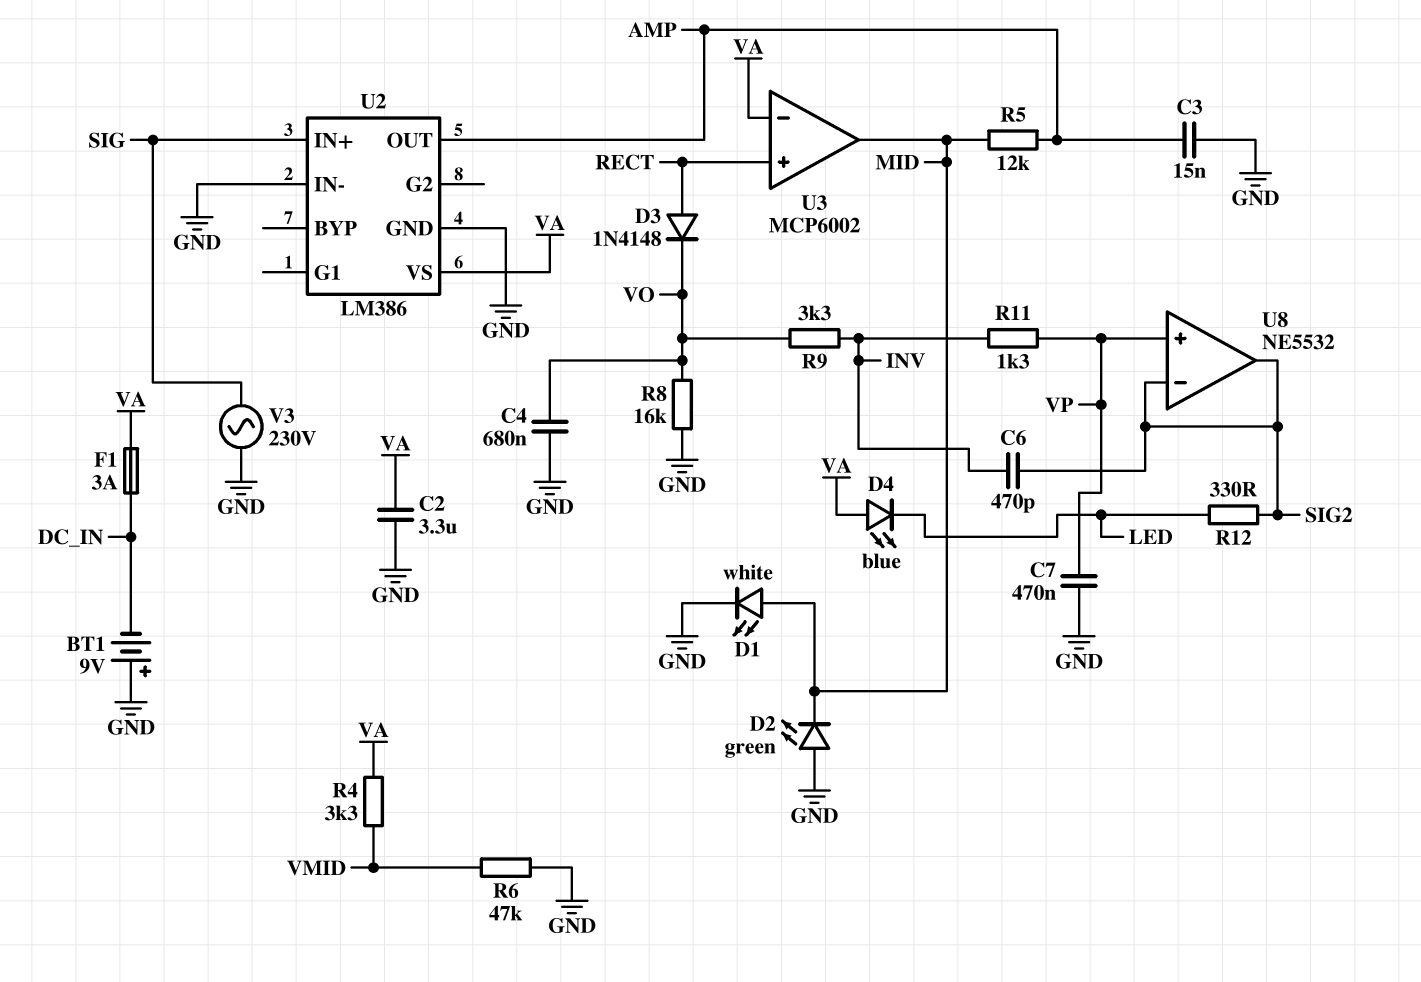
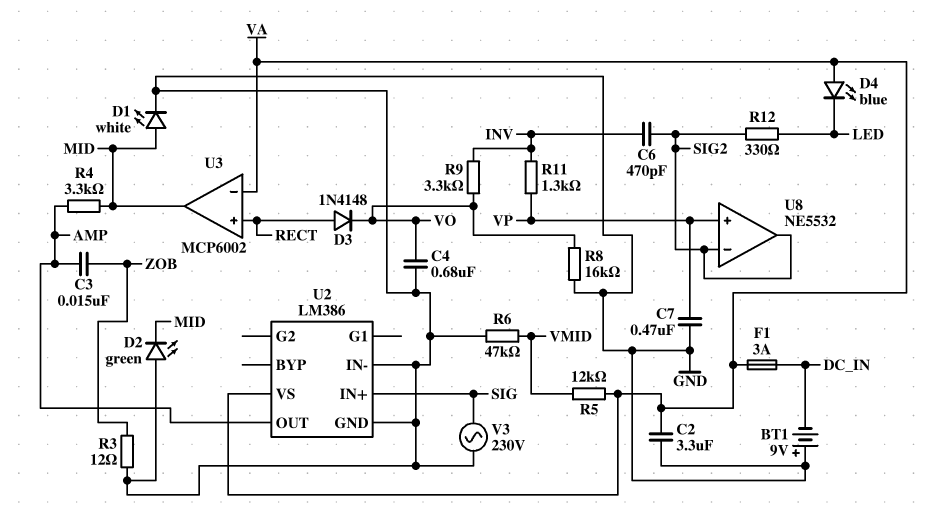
C3: 15nF (AMP, GND) -> 15nF (AMP, ZOB)
R3: none -> 12 (GND, ZOB)
R4: 3.3k (VA, VMID) -> 3.3k (AMP, MID)
R5: 12k (AMP, MID) -> 12k (VA, VMID)

